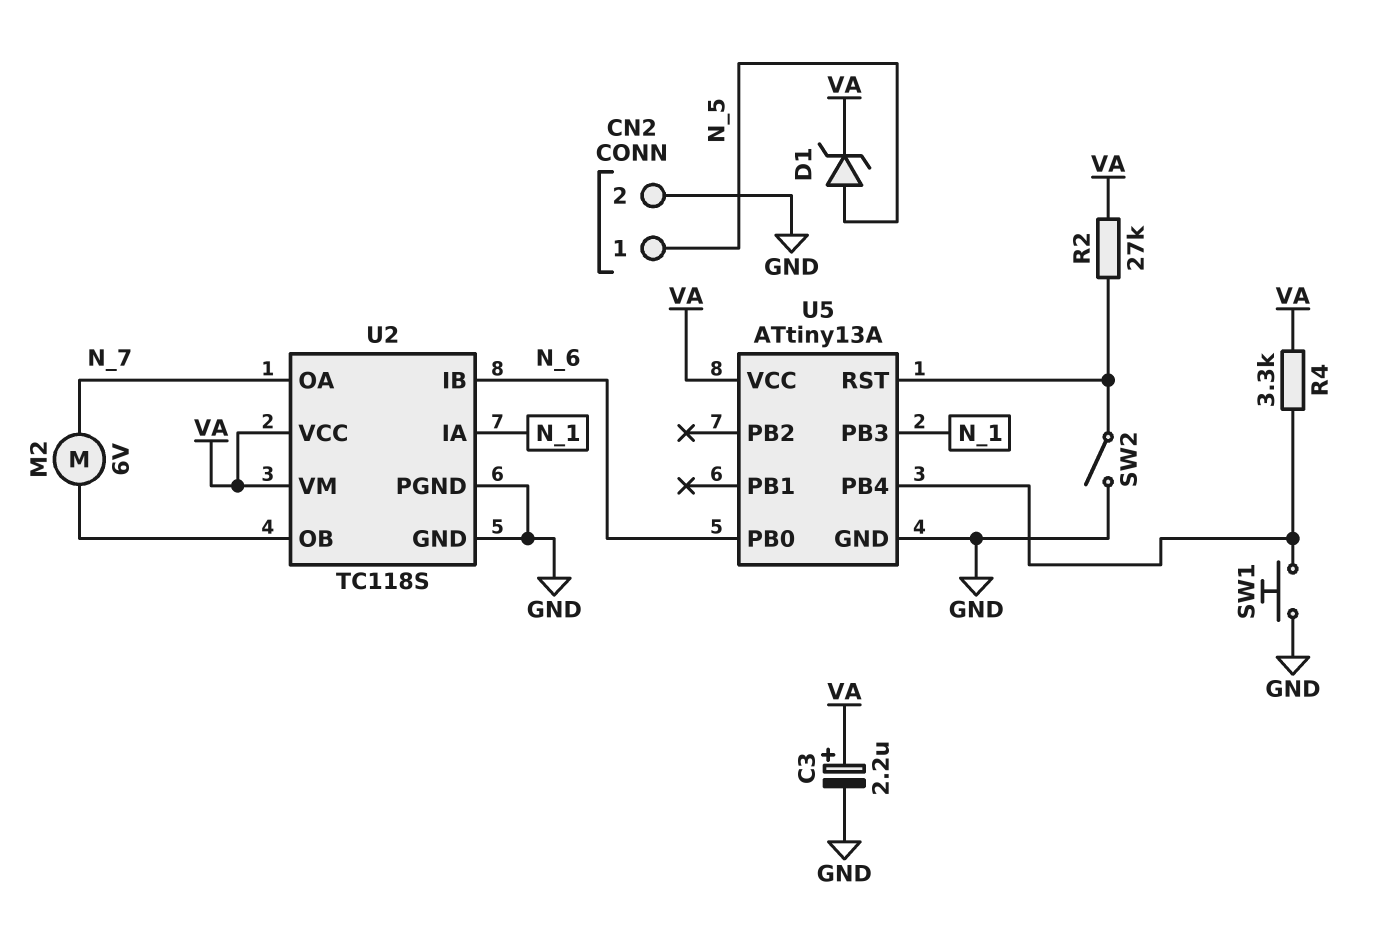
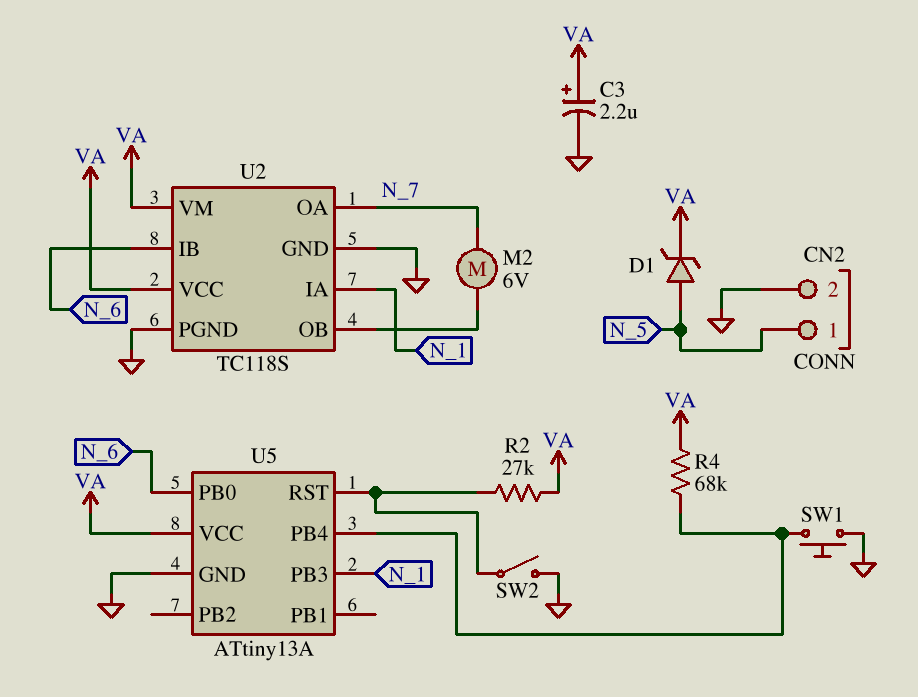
R4: 3.3k (U5/PB4, VA) -> 68k (U5/PB4, VA)

